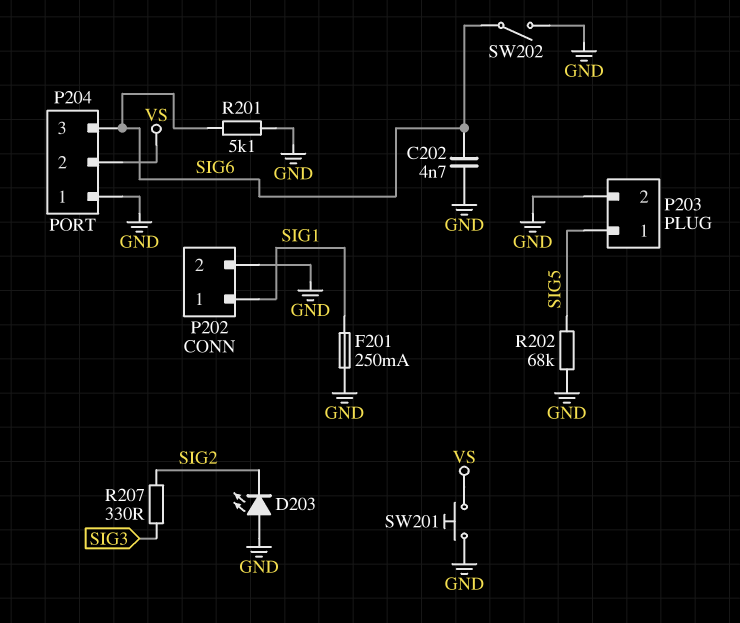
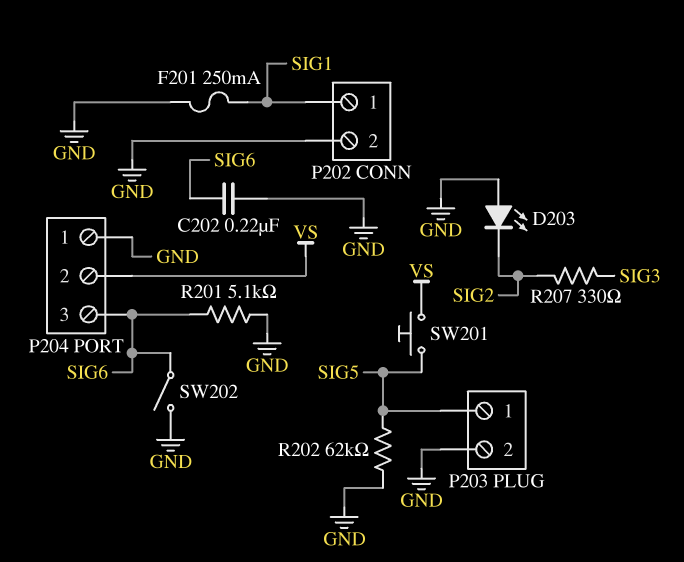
C202: 4.7nF (GND, SIG6) -> 220nF (GND, SIG6)
R202: 68k (GND, SIG5) -> 62k (GND, SIG5)
SW201: button (GND, VS) -> button (SIG5, VS)

